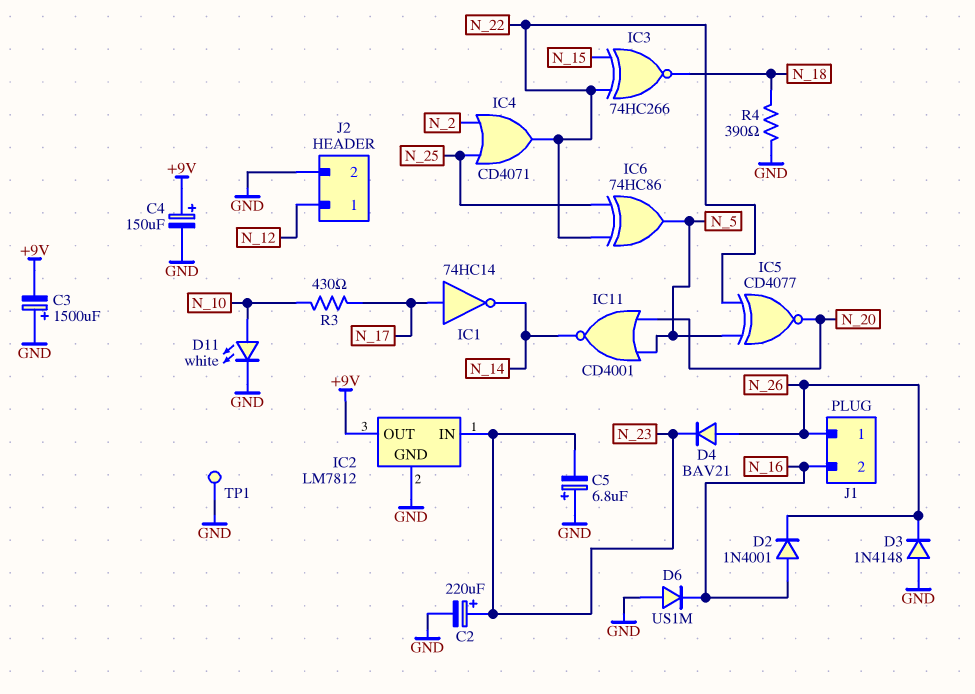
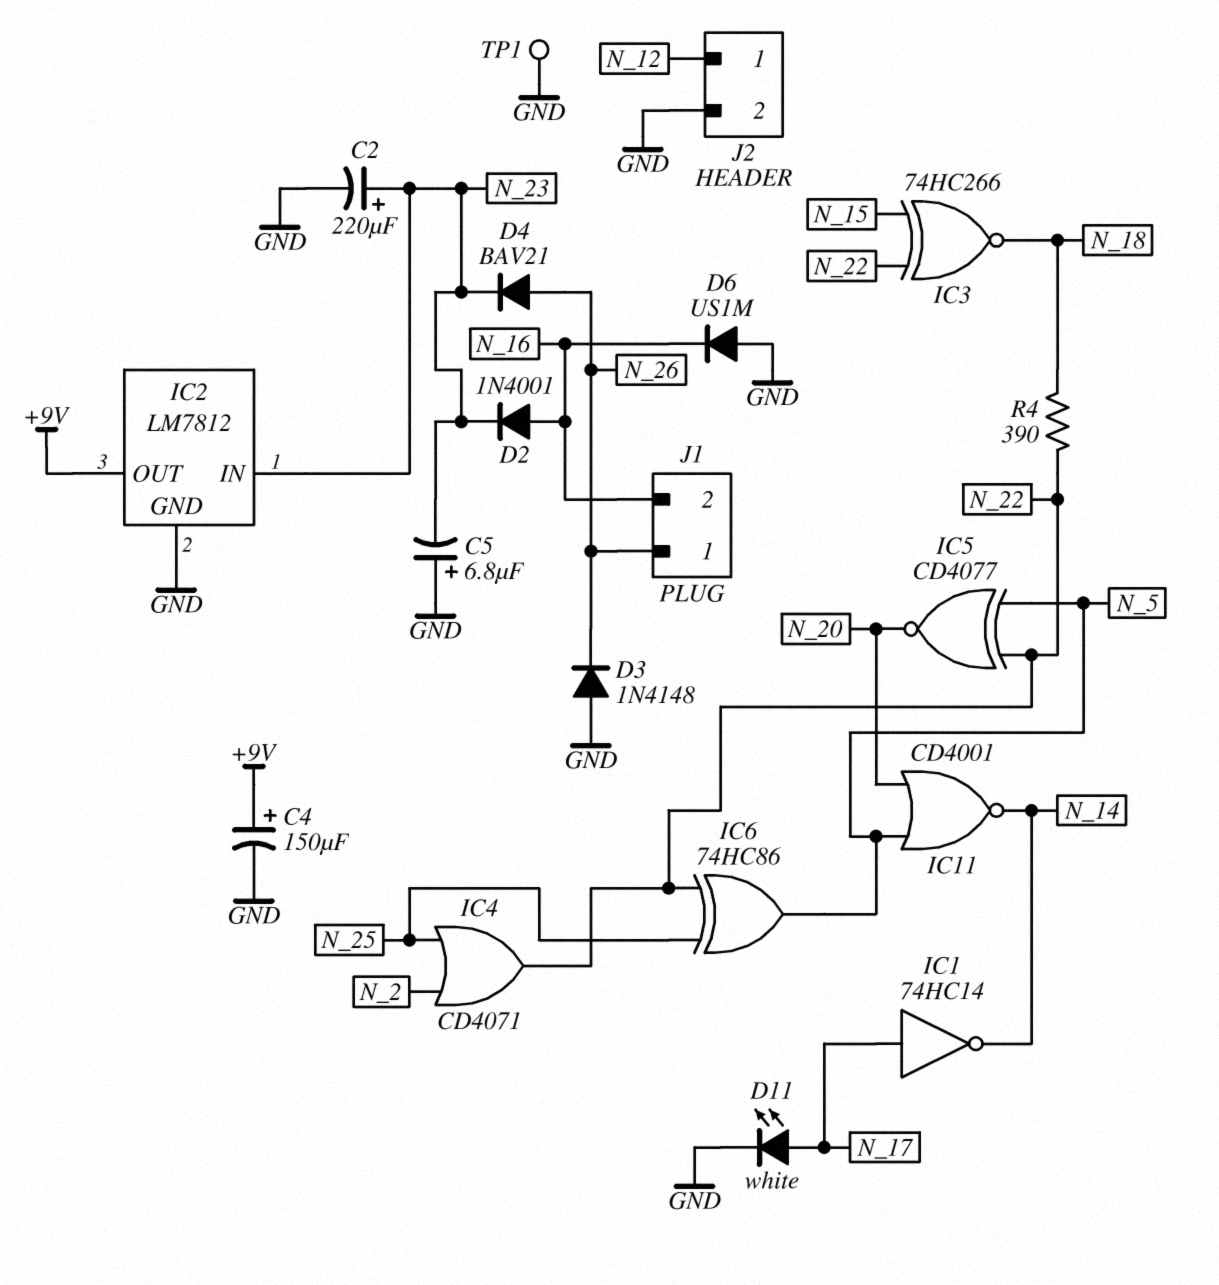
C3: 1500uF (plus GND, minus +9V) -> none
D2: diode 1N4001 (A N_16, K N_26) -> diode 1N4001 (A N_16, K N_23)
D11: LED white (A N_10, K GND) -> LED white (A N_17, K GND)
R3: 430 (N_10, N_17) -> none
R4: 390 (GND, N_18) -> 390 (N_18, N_22)

